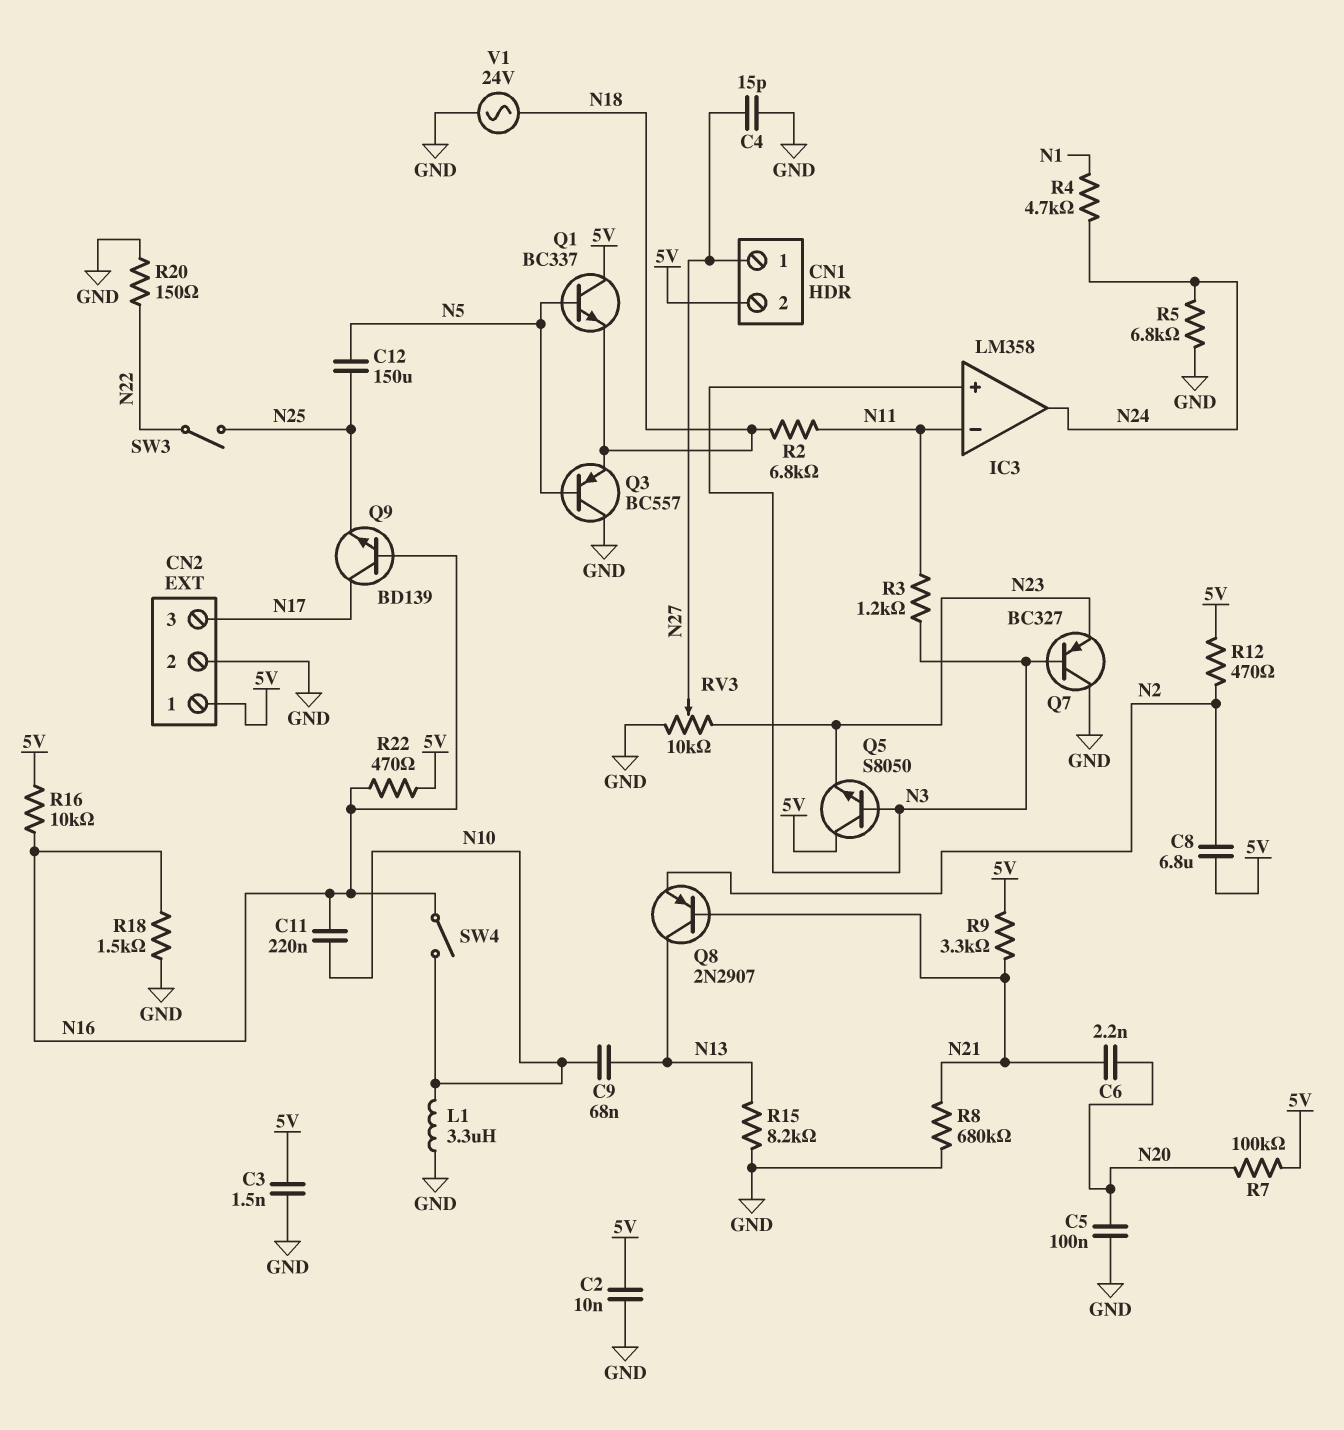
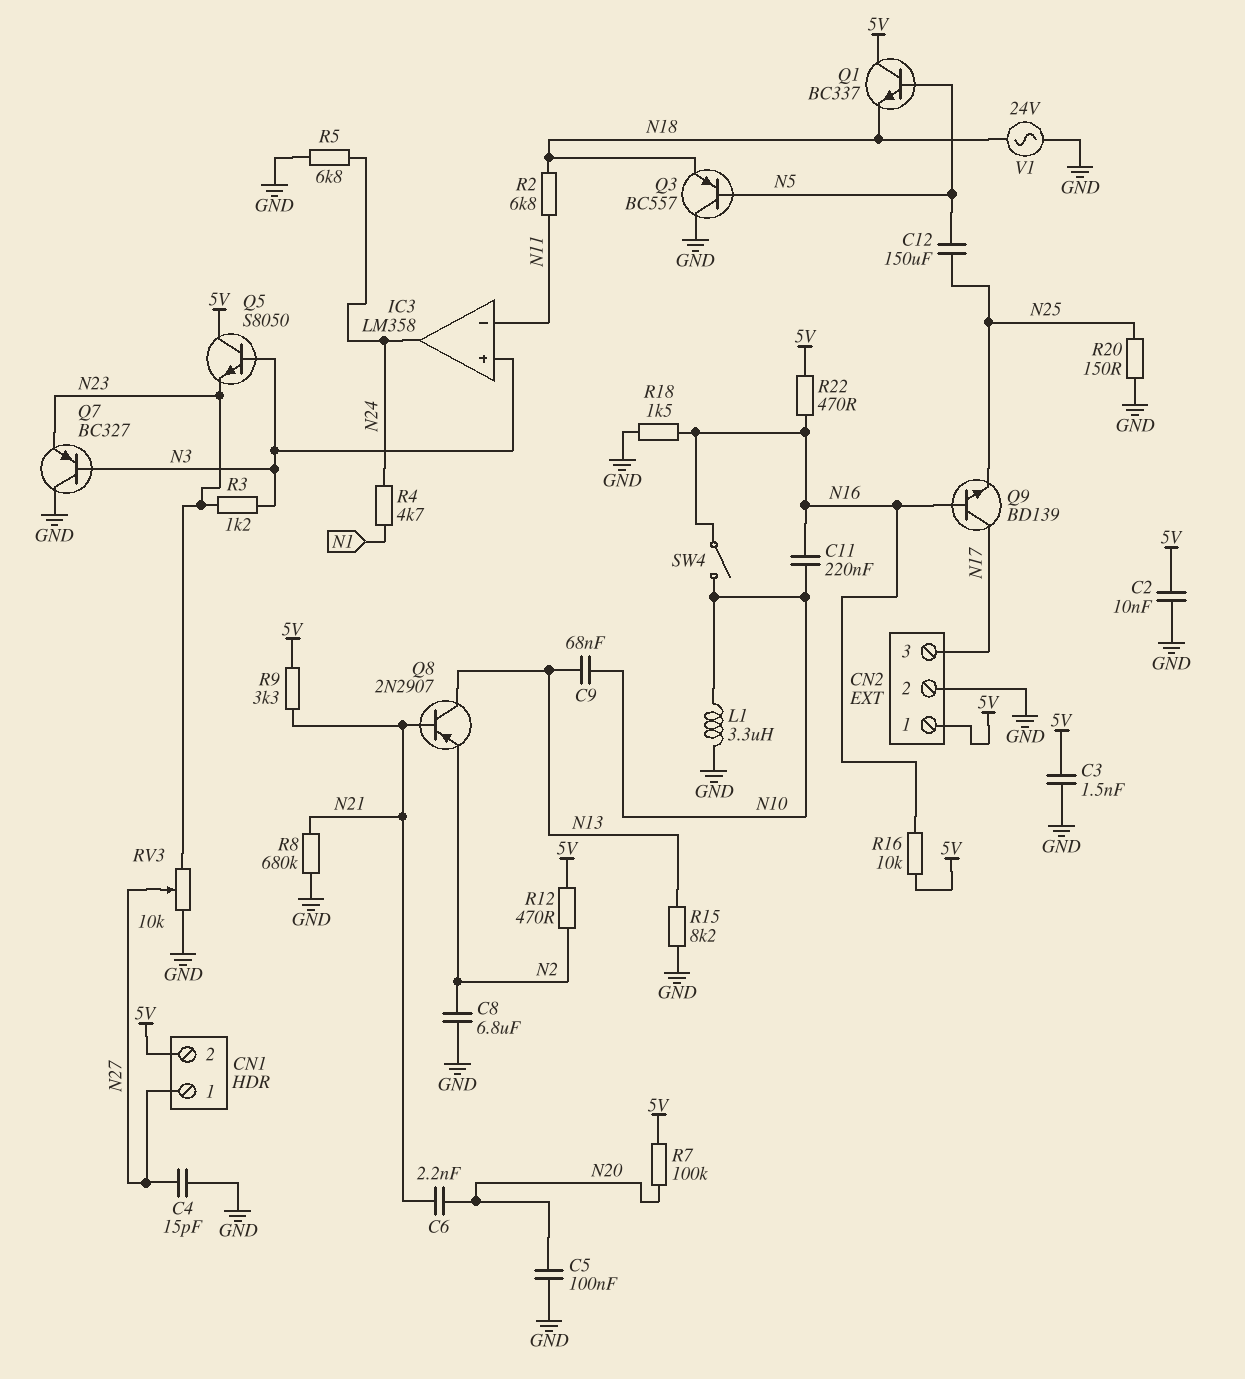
C8: 6.8uF (5V, N2) -> 6.8uF (GND, N2)
R3: 1.2k (N3, N11) -> 1.2k (N3, N23)
R20: 150 (GND, N22) -> 150 (GND, N25)
SW3: switch (N22, N25) -> none

